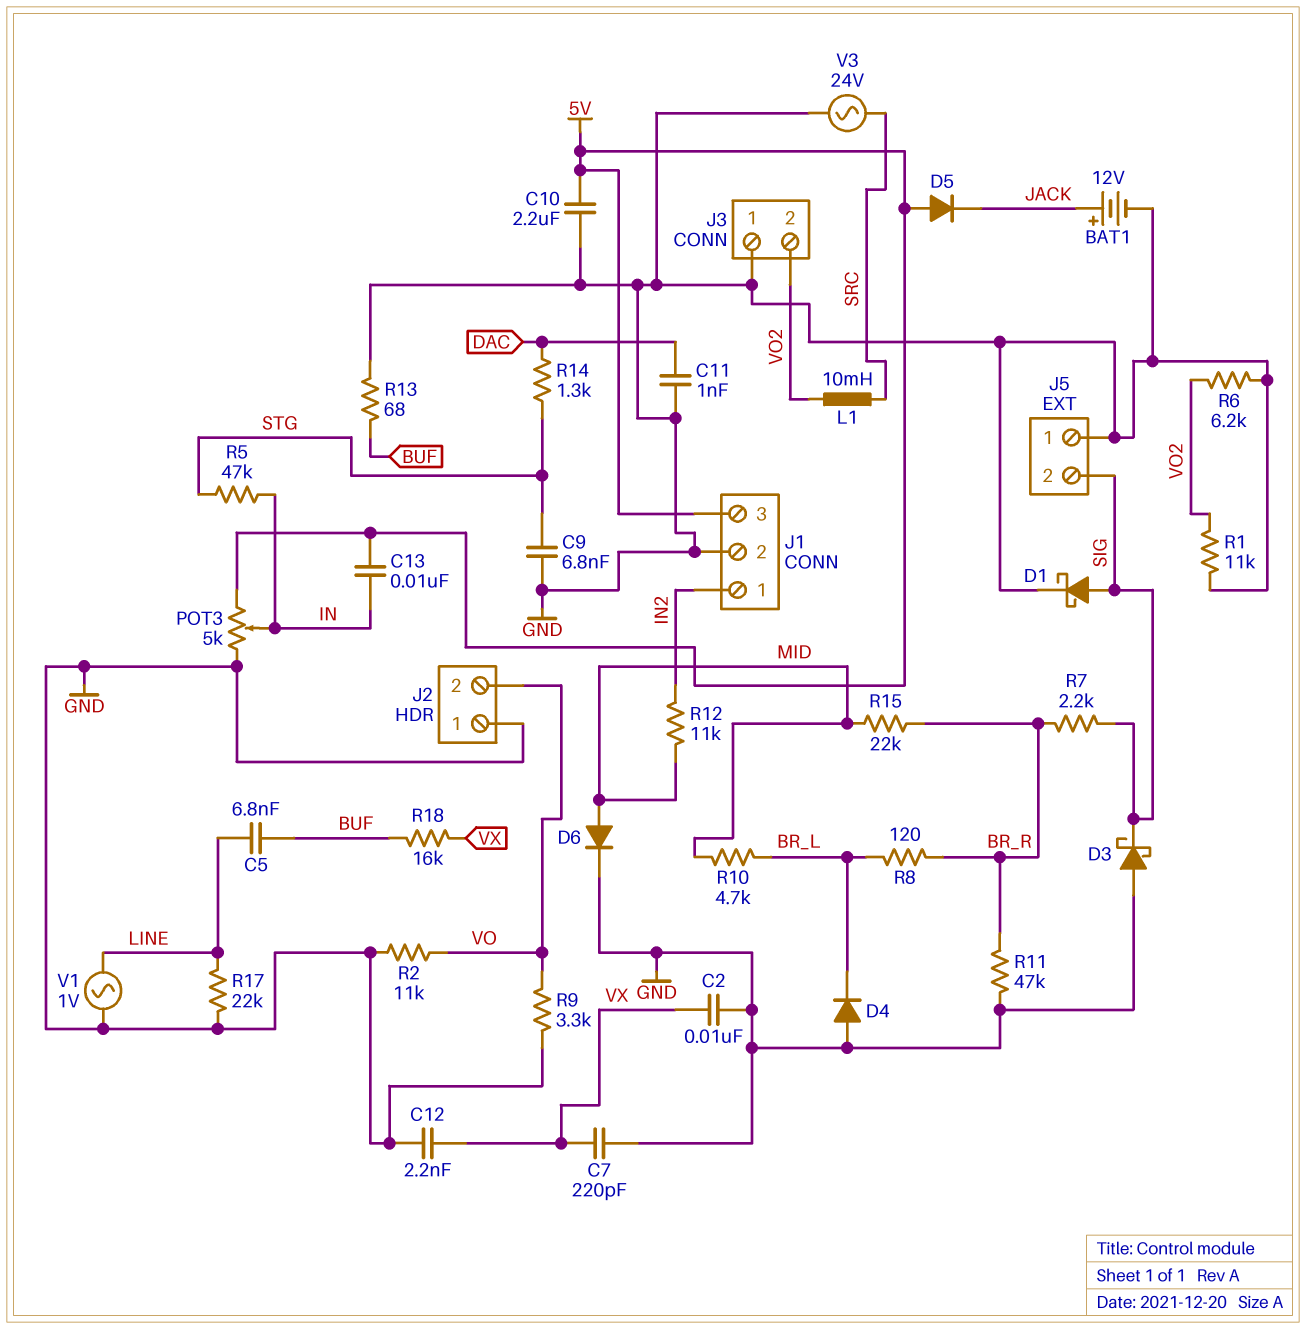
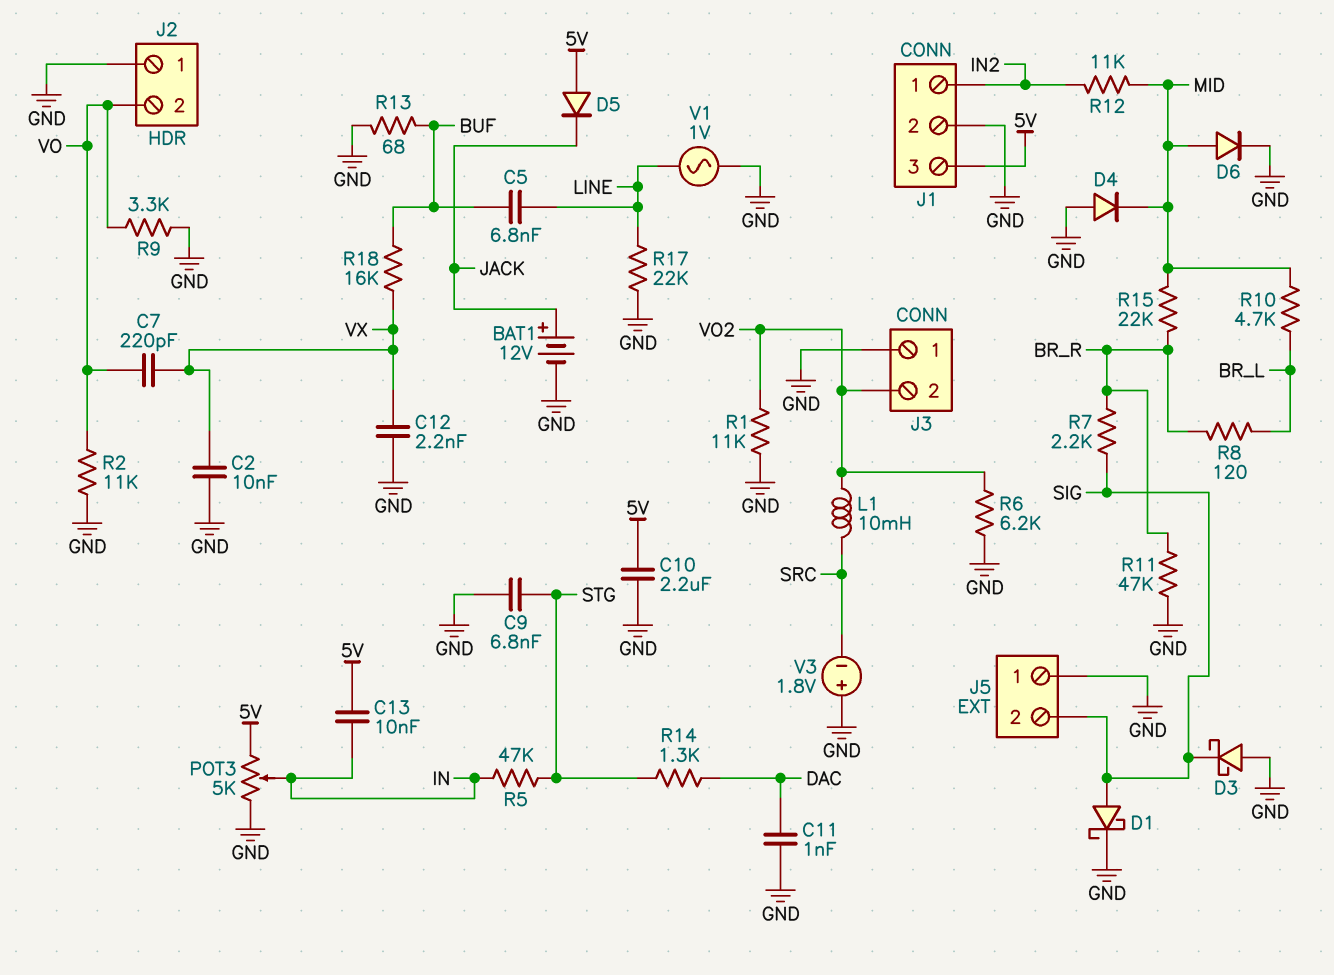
C7: 220pF (GND, VX) -> 220pF (VO, VX)
D4: diode (A GND, K BR_L) -> diode (A GND, K MID)
V3: AC 24V (GND, SRC) -> 1.8V (plus GND, minus SRC)

